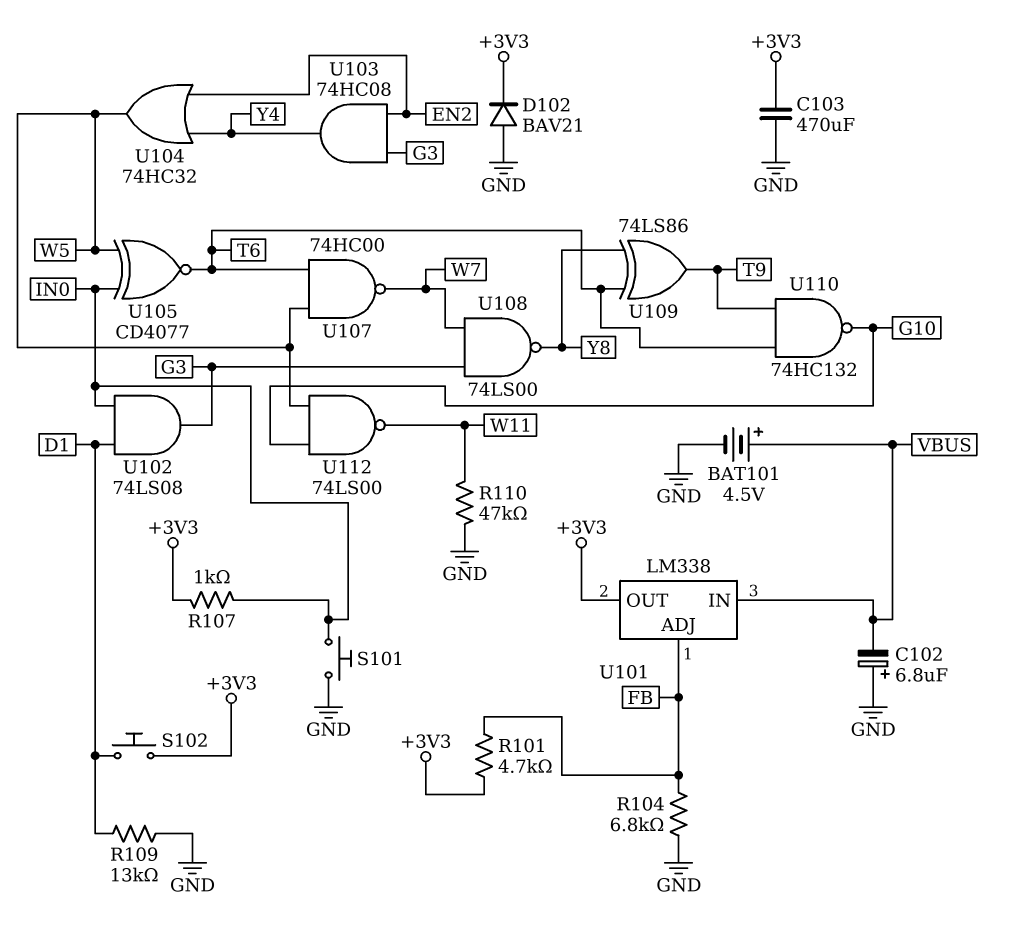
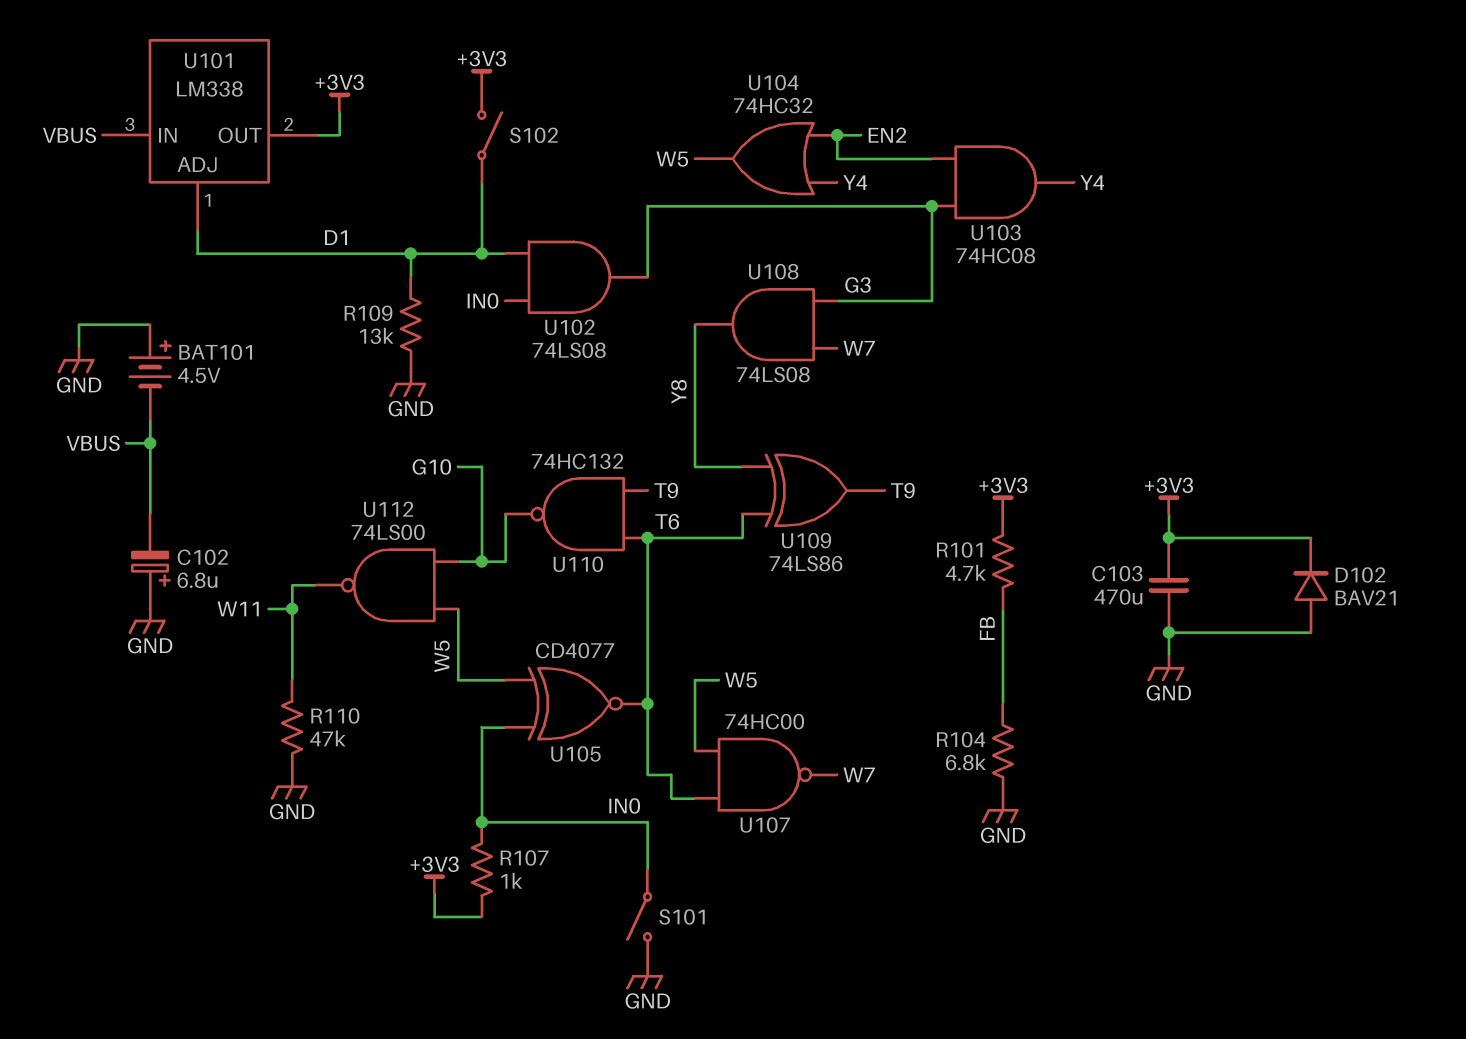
BAT101: 4.5V (plus VBUS, minus GND) -> 4.5V (plus GND, minus VBUS)
S101: button (GND, IN0) -> switch (GND, IN0)
S102: button (+3V3, D1) -> switch (+3V3, D1)
U101 pin ADJ: FB -> D1
U108: NAND 74LS00 (in G3, in W7, out Y8) -> AND 74LS08 (in G3, in W7, out Y8)

